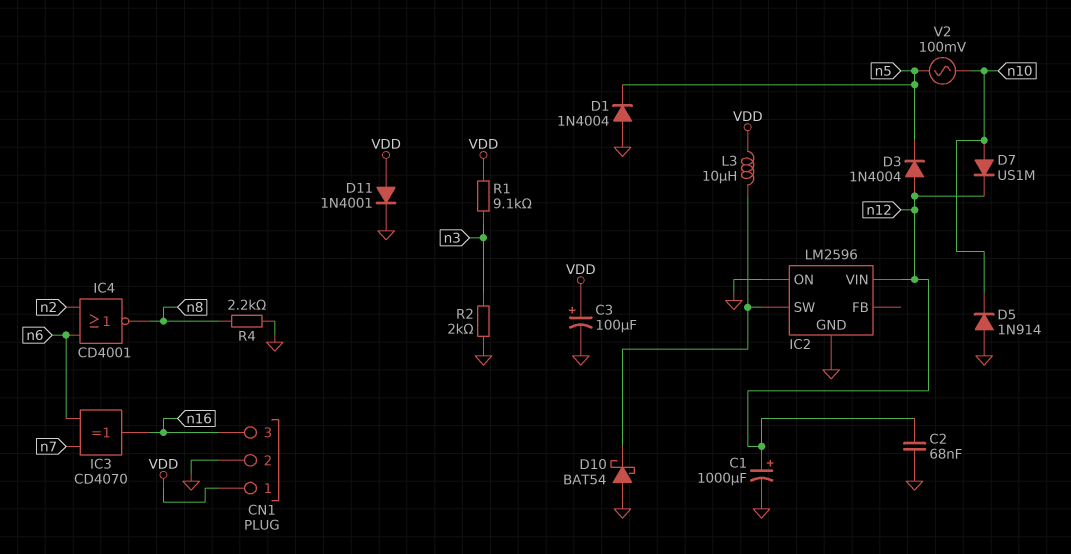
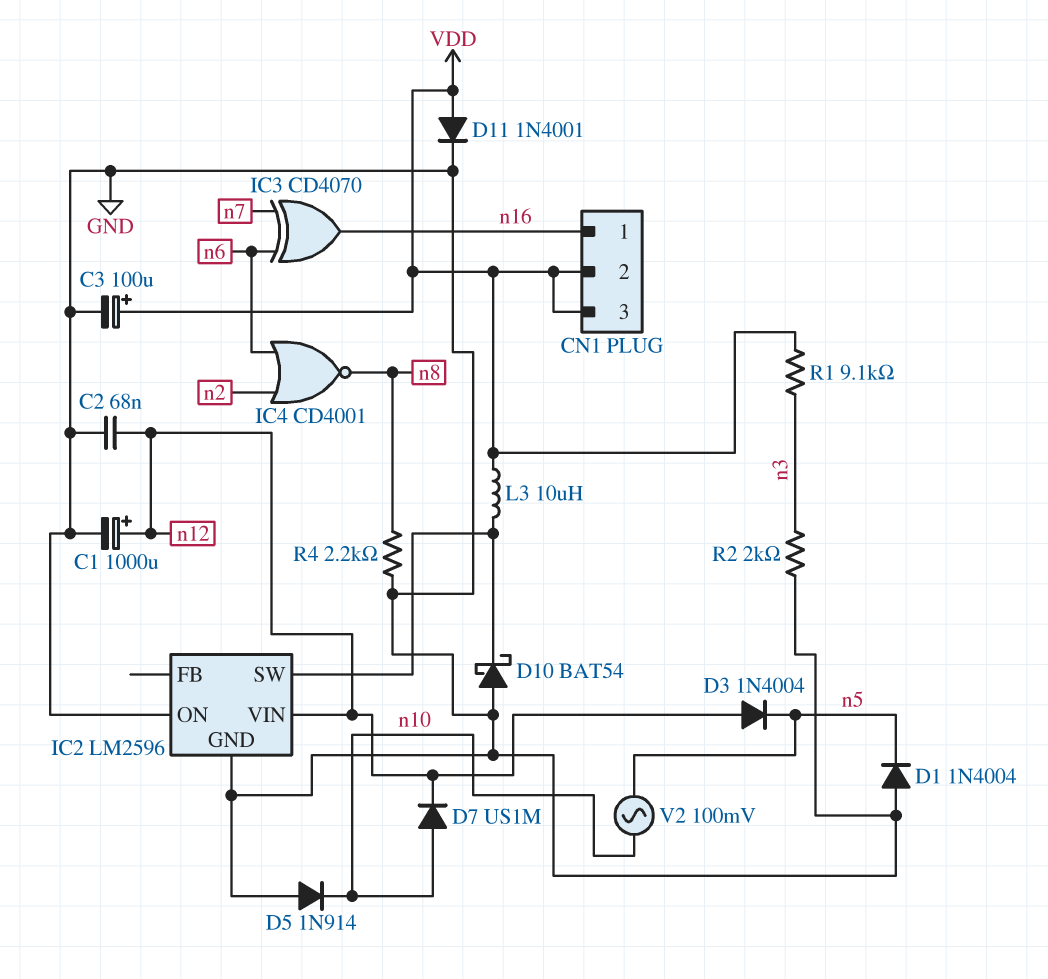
CN1 pin 1: VDD -> n16
CN1 pin 2: GND -> VDD
CN1 pin 3: n16 -> VDD

